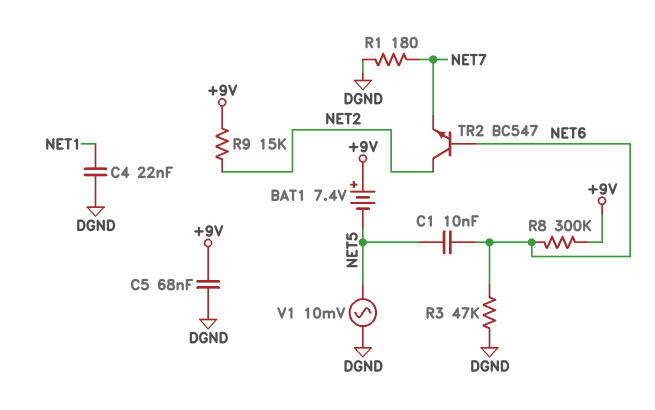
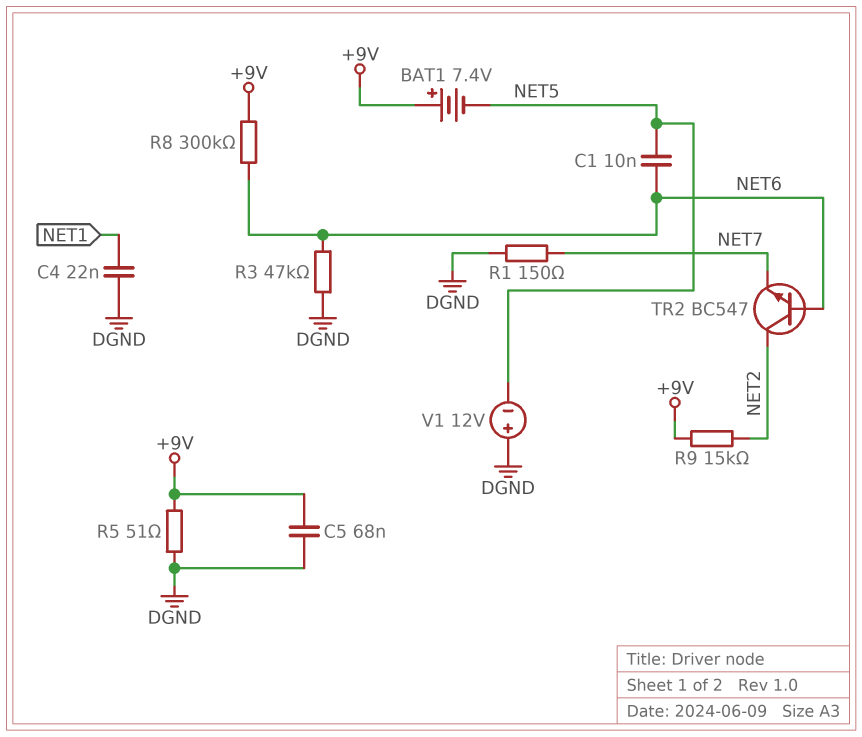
R1: 180 (DGND, NET7) -> 150 (DGND, NET7)
R5: none -> 51 (+9V, DGND)
V1: AC 10mV (DGND, NET5) -> 12V (plus DGND, minus NET5)

